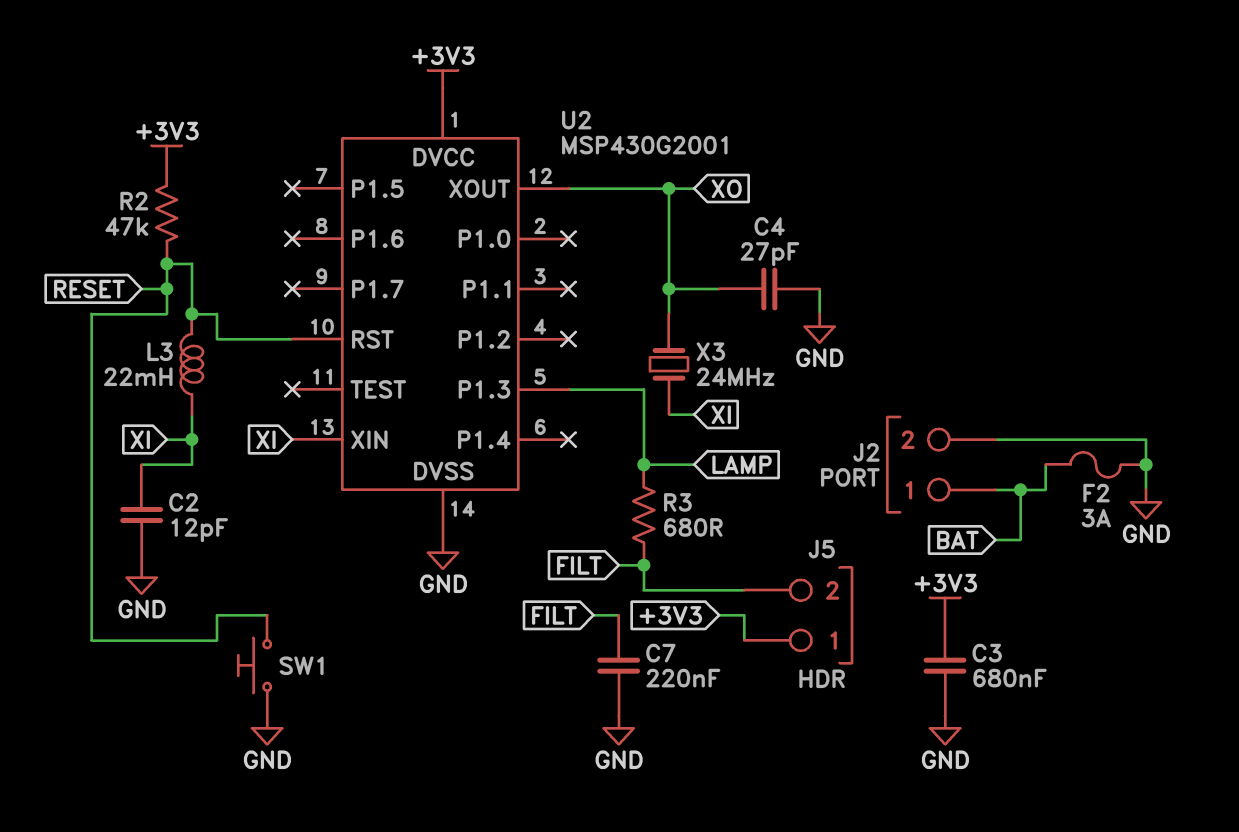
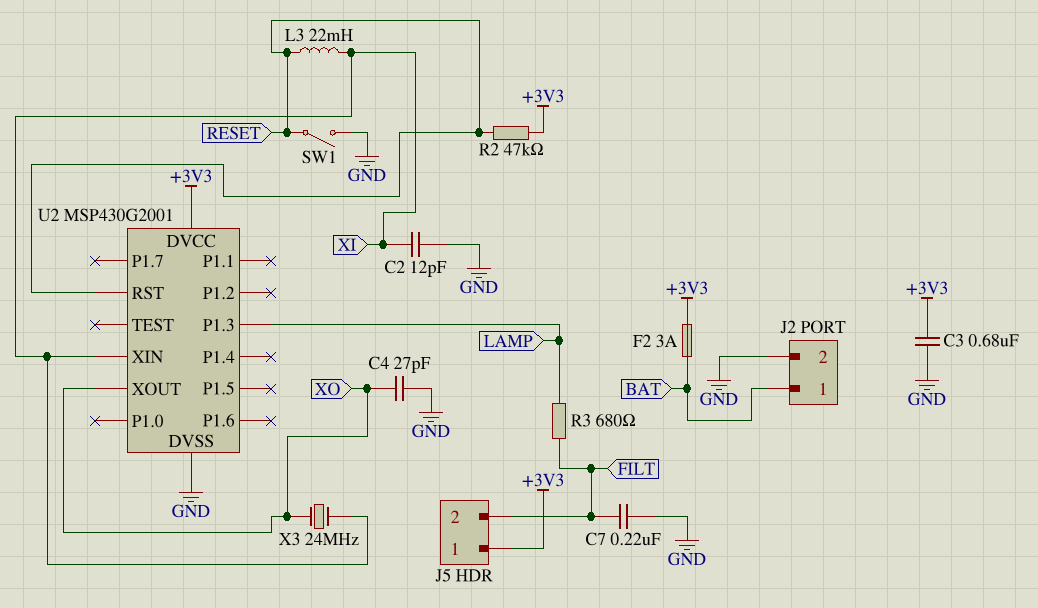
F2: 3A (BAT, GND) -> 3A (+3V3, BAT)
SW1: button (GND, RESET) -> switch (GND, RESET)

